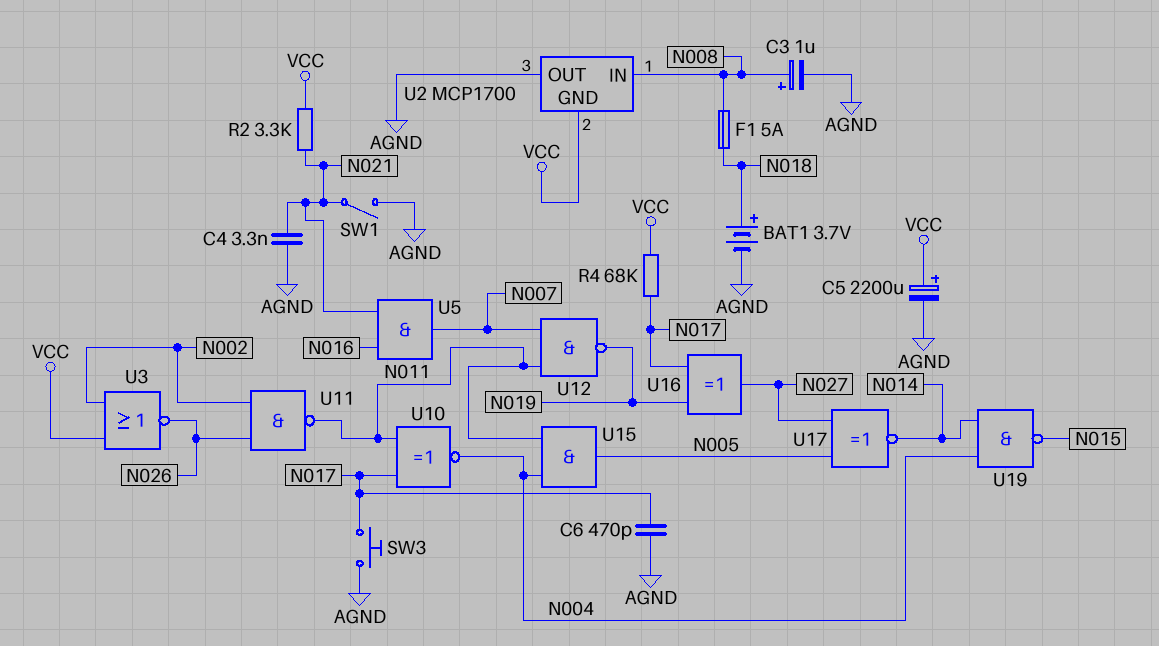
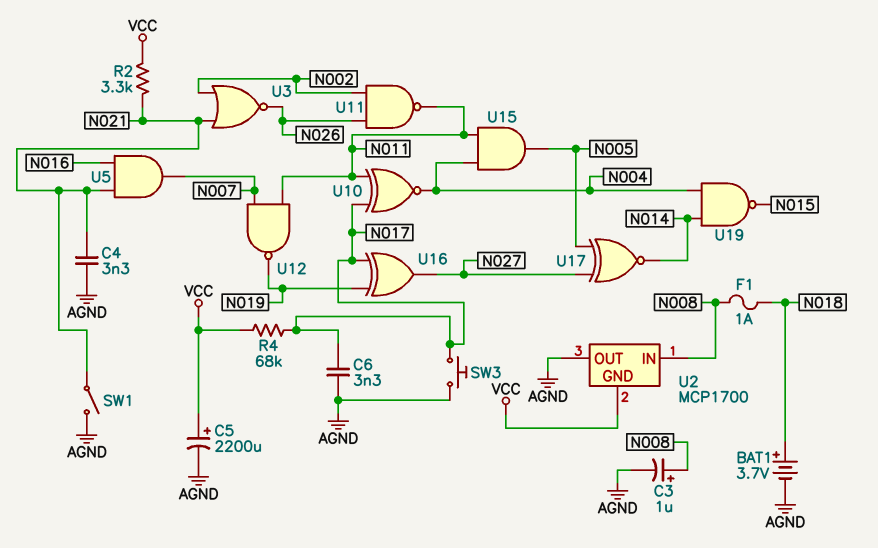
C6: 470pF (AGND, N017) -> 3.3nF (AGND, N017)
F1: 5A (N008, N018) -> 1A (N008, N018)
U3: NOR (in N002, in VCC, out N026) -> NOR (in N002, in N021, out N026)

